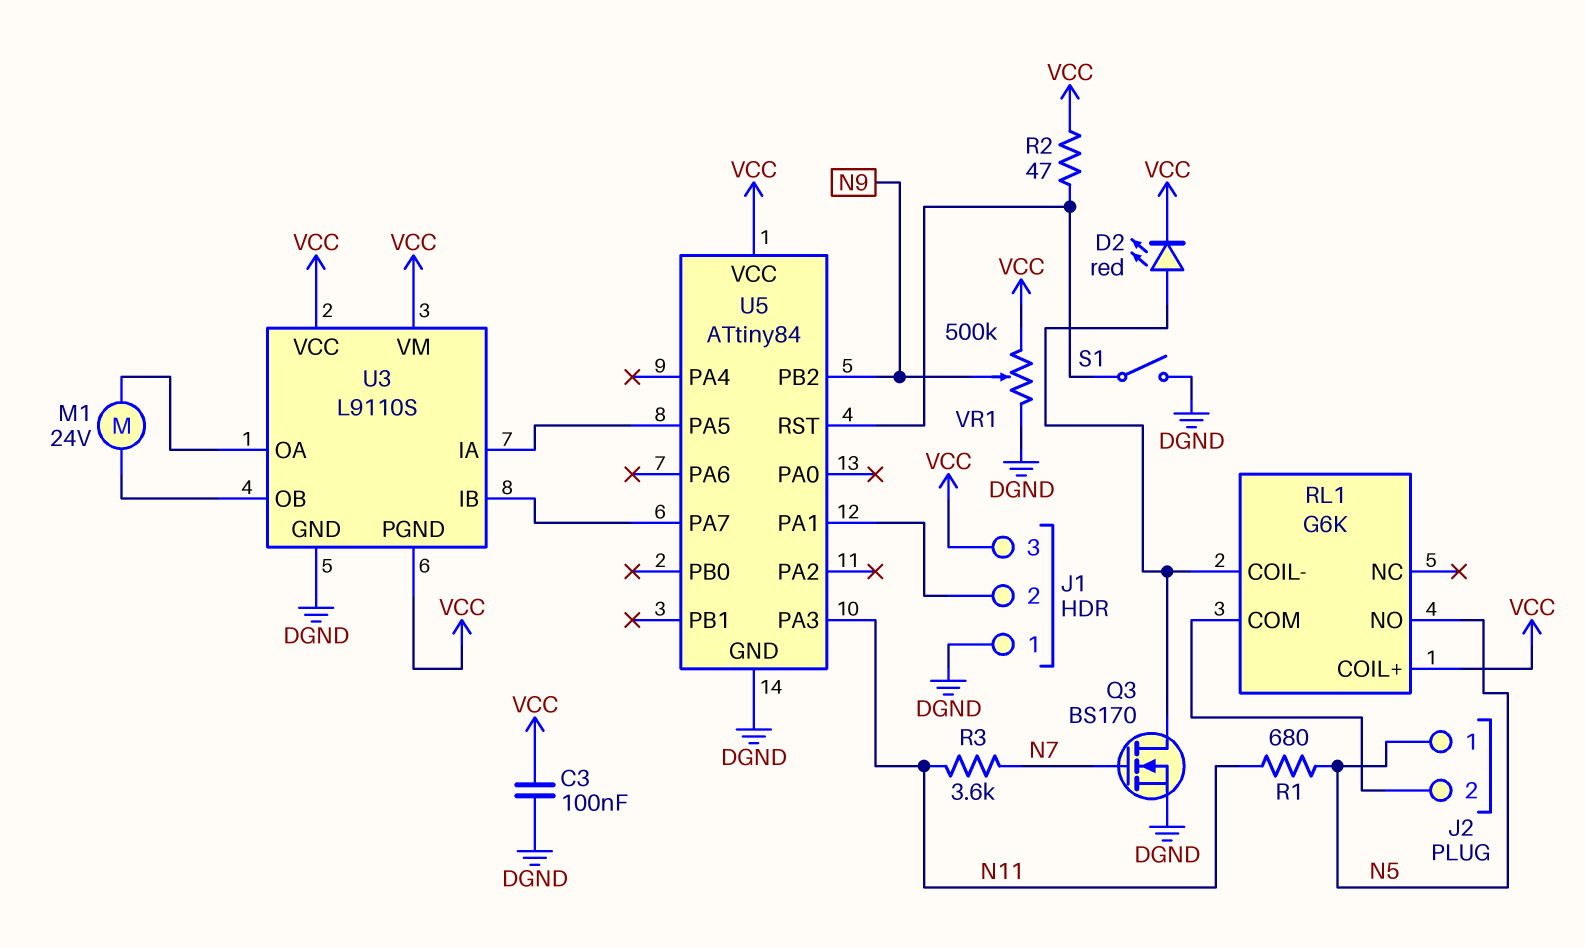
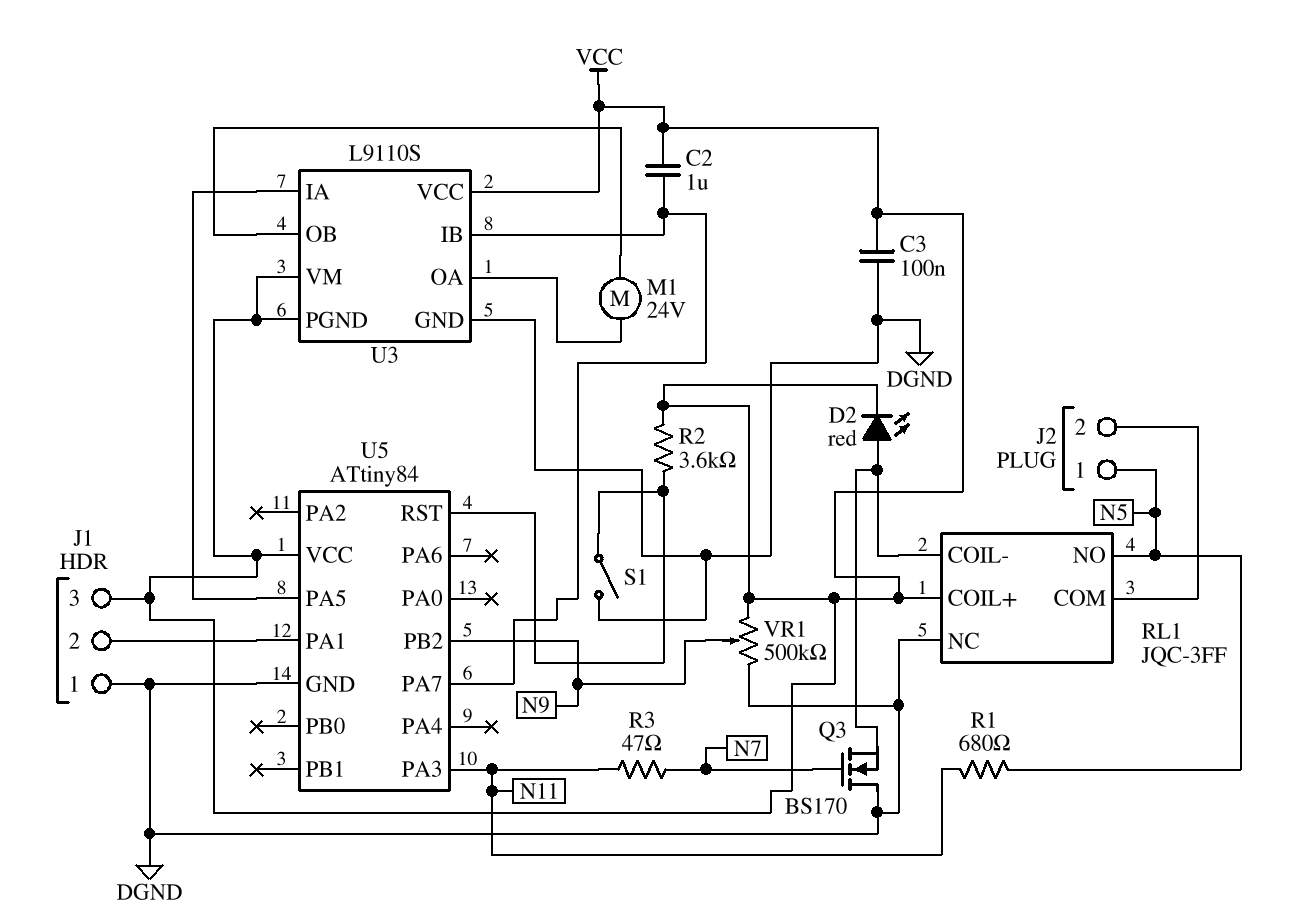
C2: none -> 1uF (U3/IB, VCC)
Q3: NMOS BS170 (G N7, D RL1/COIL-, S DGND) -> NMOS BS170 (G N7, D DGND, S RL1/COIL-)
R2: 47 (U5/RST, VCC) -> 3.6k (U5/RST, VCC)
R3: 3.6k (N7, N11) -> 47 (N7, N11)
RL1: G6K -> JQC-3FF
RL1 pin NC: none -> DGND

